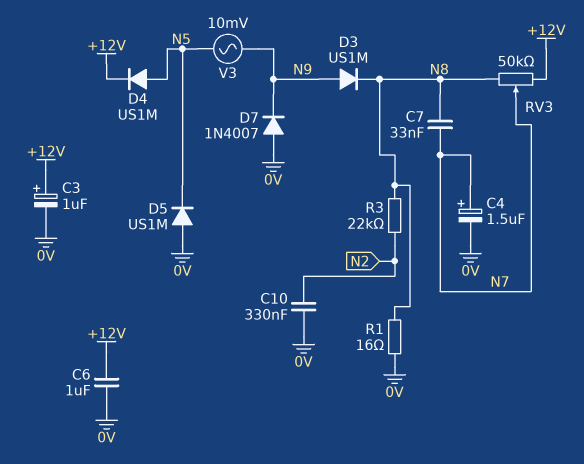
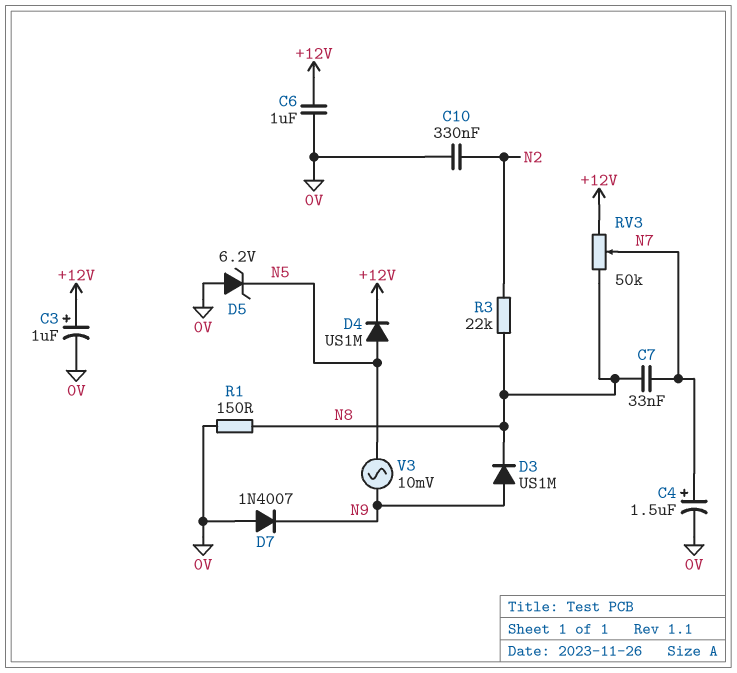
D5: diode US1M (A 0V, K N5) -> zener 6.2V (A 0V, K N5)
R1: 16 (0V, N8) -> 150 (0V, N8)

